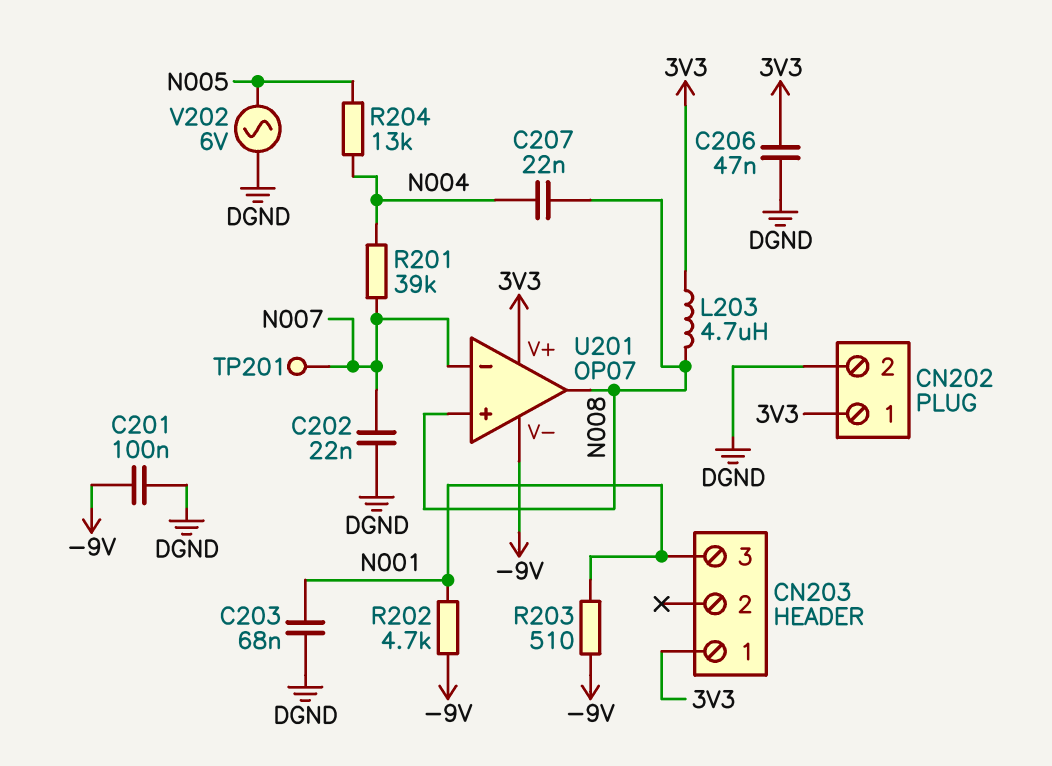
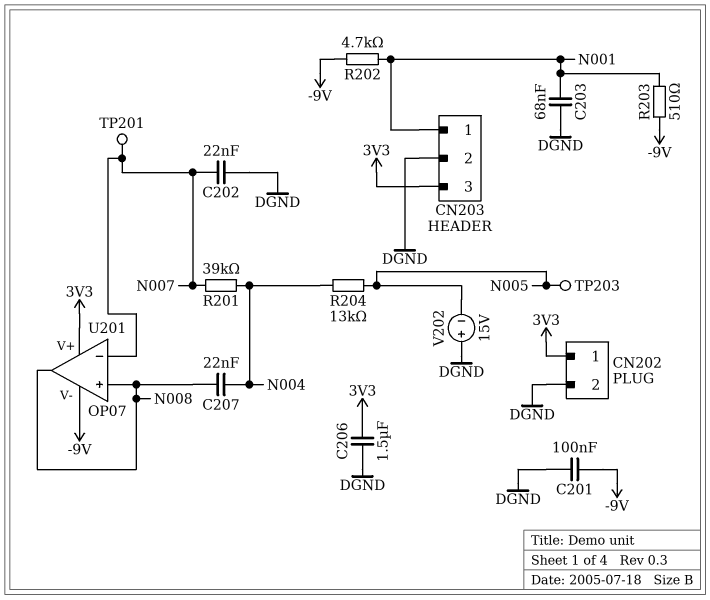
C206: 47nF (3V3, DGND) -> 1.5uF (3V3, DGND)
CN203 pin 1: 3V3 -> N001
CN203 pin 2: none -> DGND
CN203 pin 3: N001 -> 3V3
L203: 4.7uH (3V3, N008) -> none
TP203: none -> test point (N005)
V202: AC 6V (DGND, N005) -> 15V (plus DGND, minus N005)

